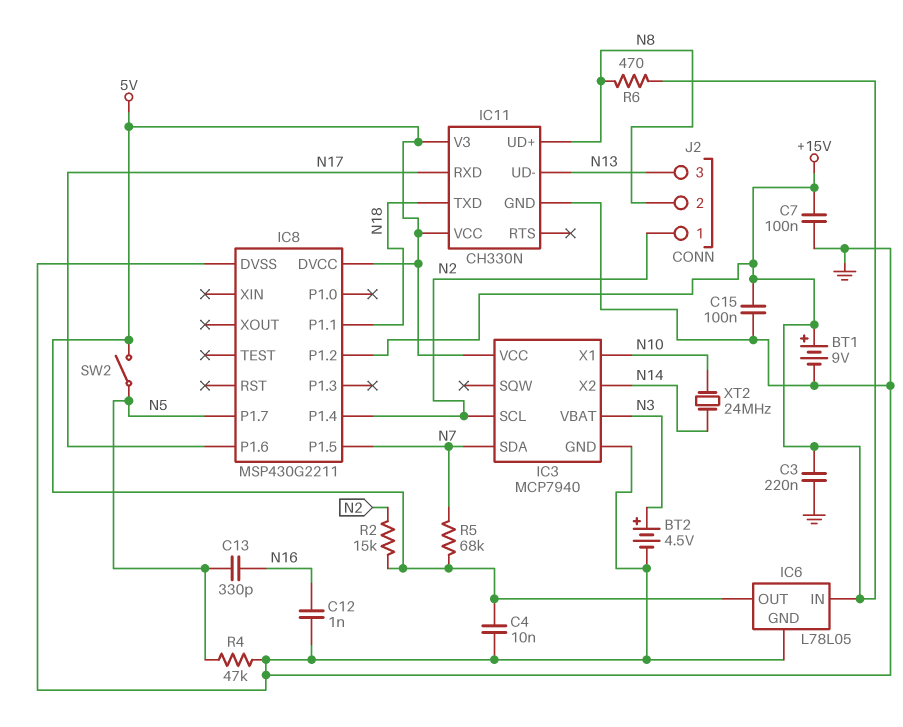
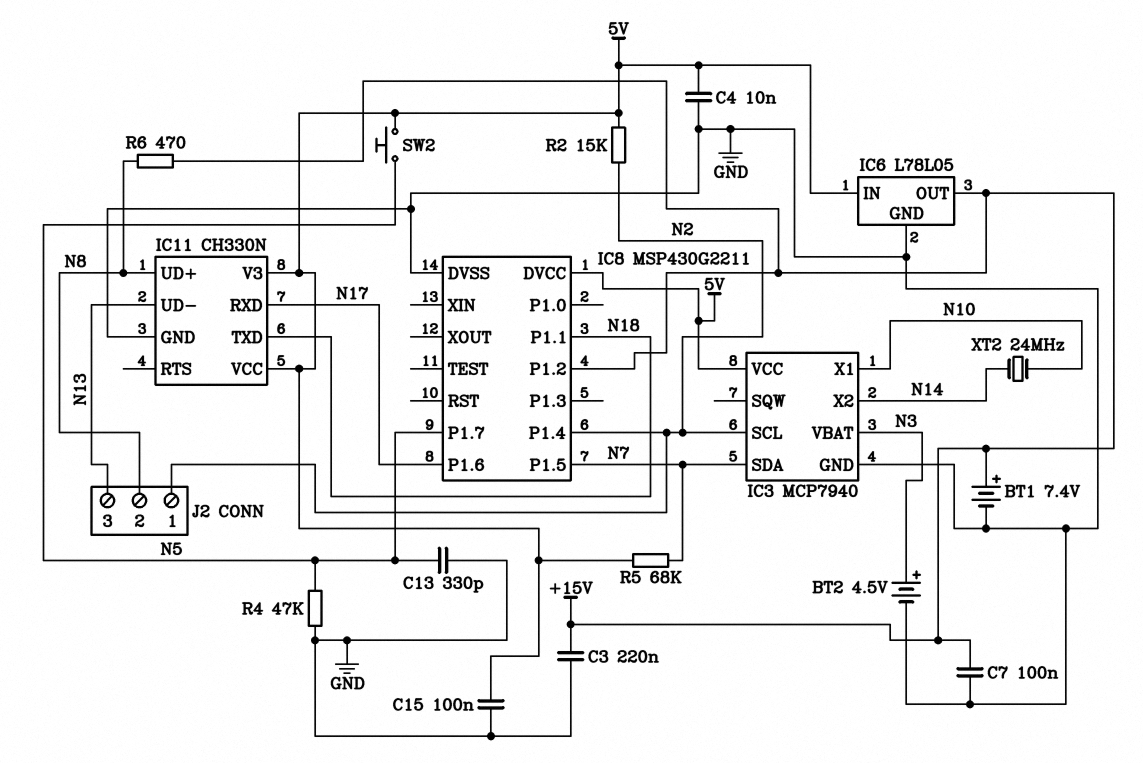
BT1: 9V (plus +15V, minus GND) -> 7.4V (plus +15V, minus GND)
C12: 1nF (GND, N16) -> none
C13: 330pF (N5, N16) -> 330pF (GND, N5)
C15: 100nF (+15V, GND) -> 100nF (5V, GND)
IC6 pin IN: +15V -> 5V
IC6 pin OUT: 5V -> +15V
SW2: switch (5V, N5) -> button (5V, N5)

